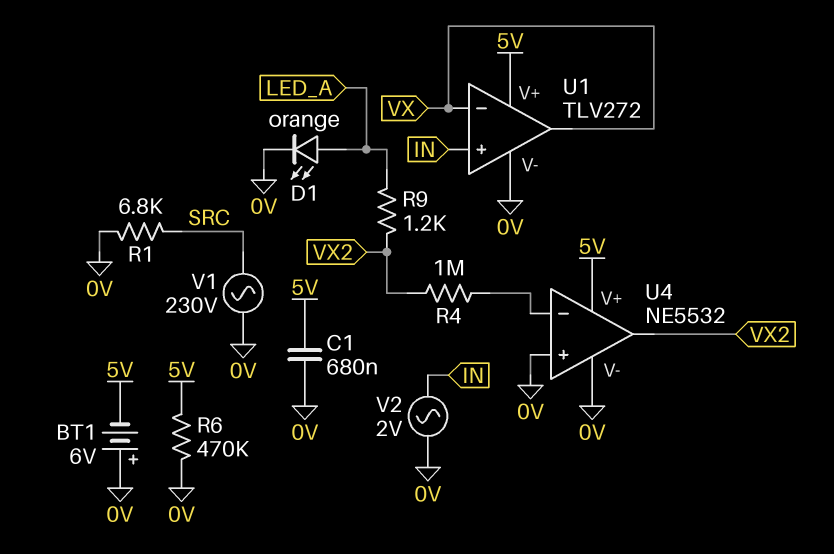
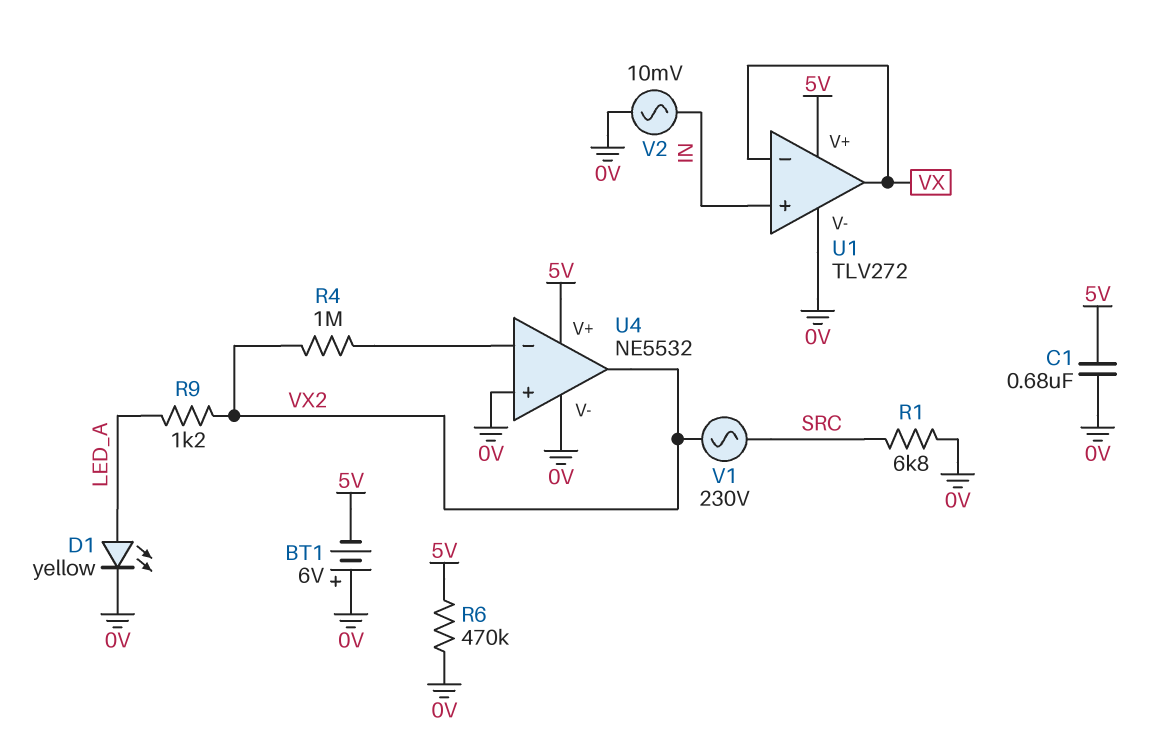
D1: LED orange (A LED_A, K 0V) -> LED yellow (A LED_A, K 0V)
V1: AC 230V (0V, SRC) -> AC 230V (SRC, VX2)
V2: AC 2V (0V, IN) -> AC 10mV (0V, IN)

